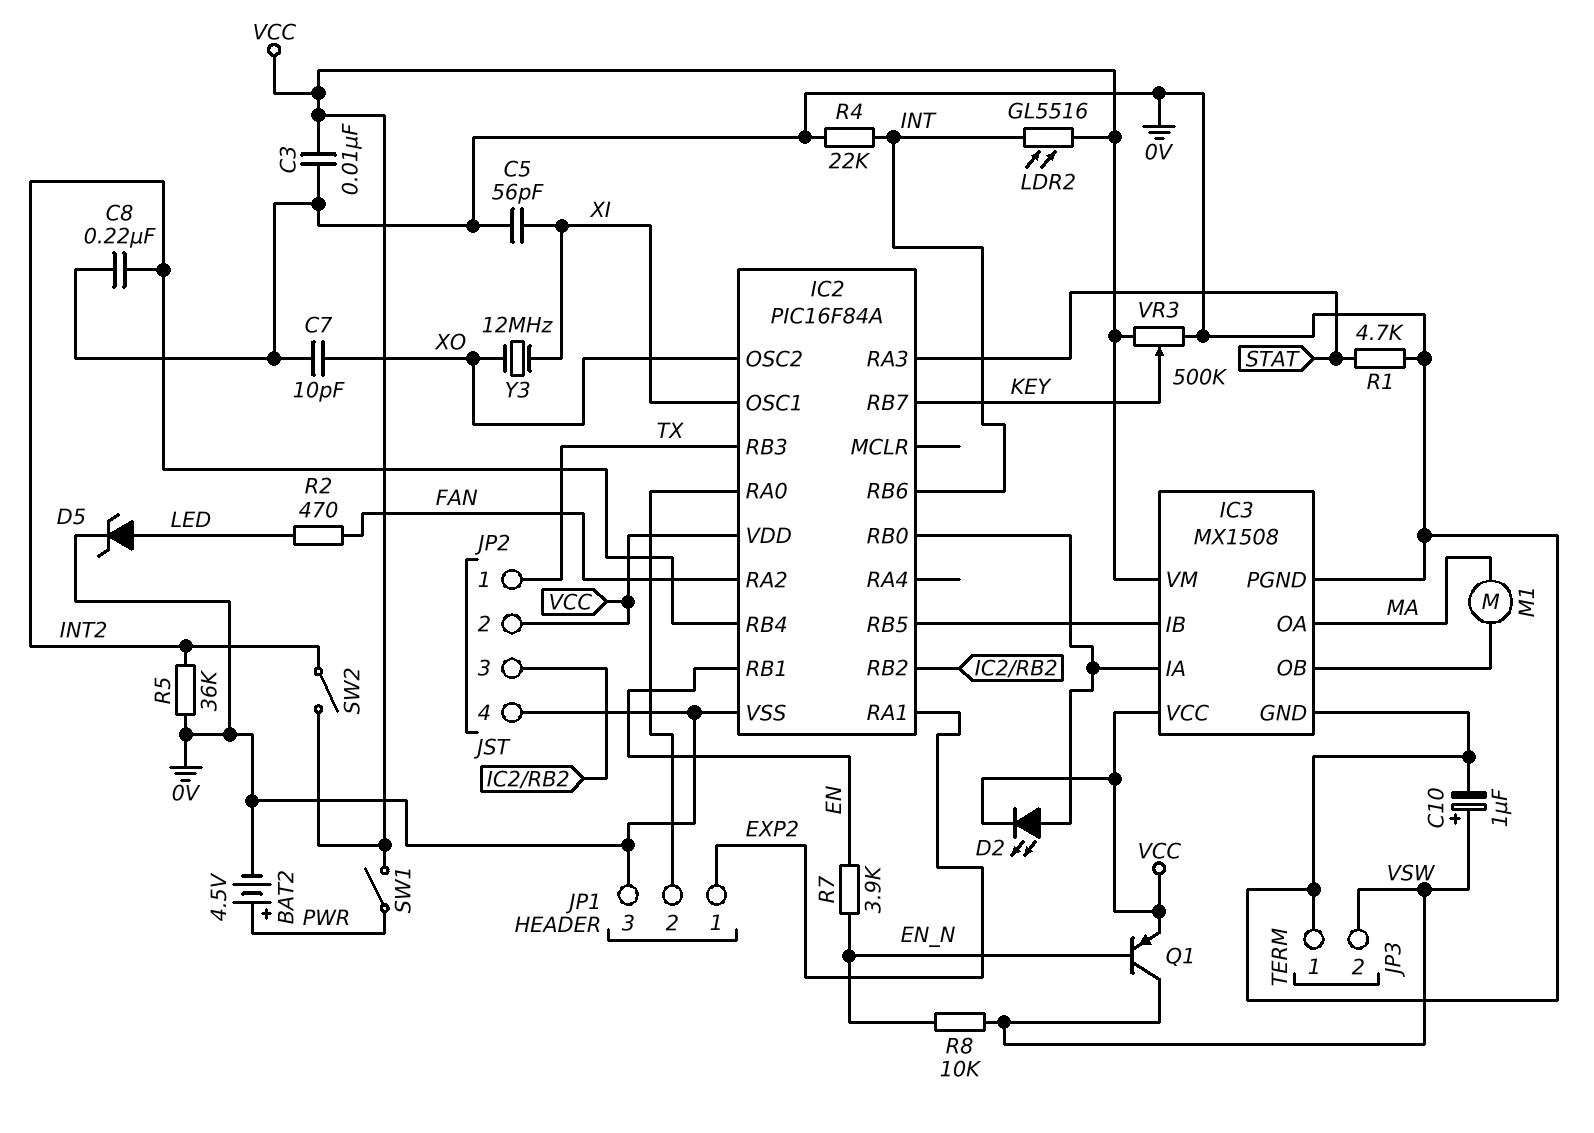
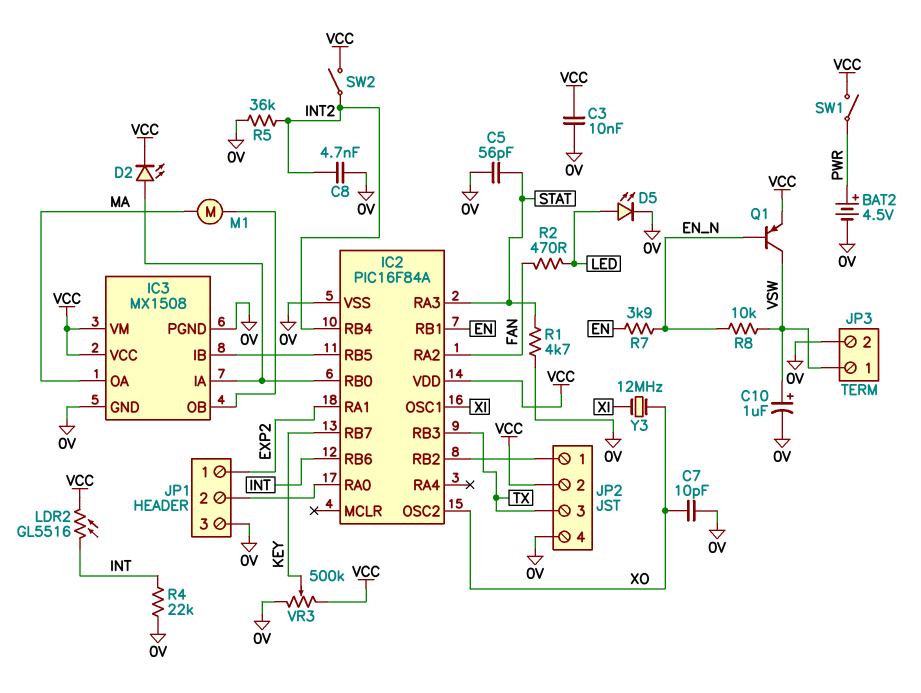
C5: 56pF (0V, XI) -> 56pF (0V, STAT)
C8: 220nF (0V, INT2) -> 4.7nF (0V, INT2)
D5: zener (A LED, K 0V) -> LED (A LED, K 0V)
JP2 pin 1: TX -> IC2/RB2
JP2 pin 3: IC2/RB2 -> TX
JP3 pin 1: 0V -> VSW
JP3 pin 2: VSW -> 0V

